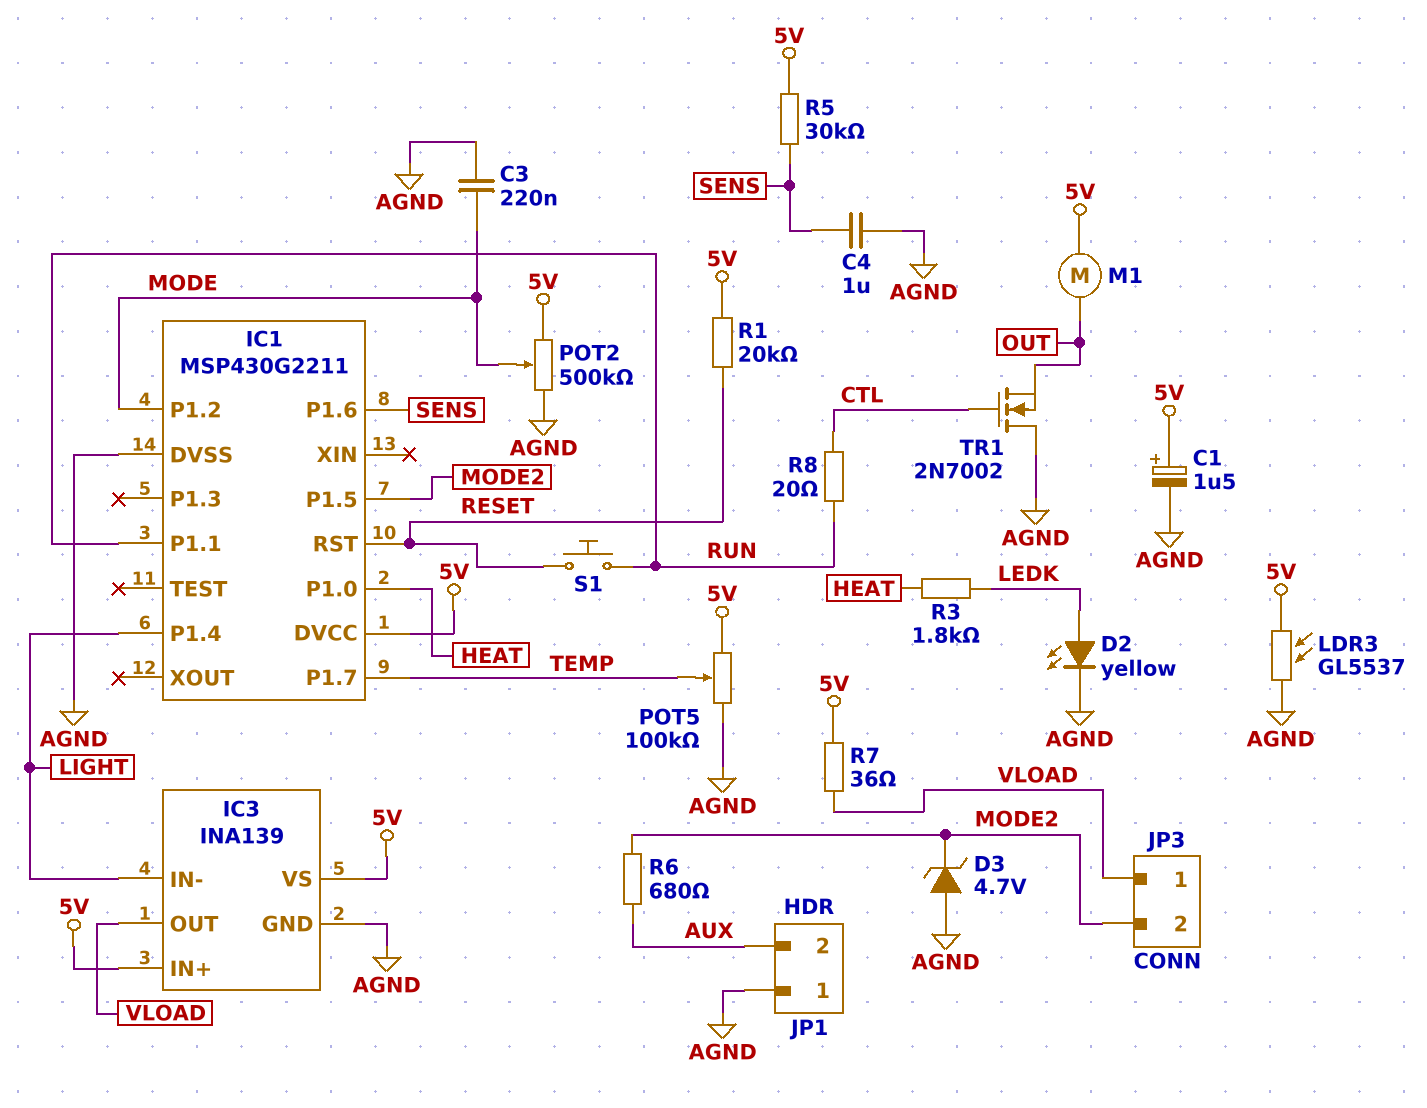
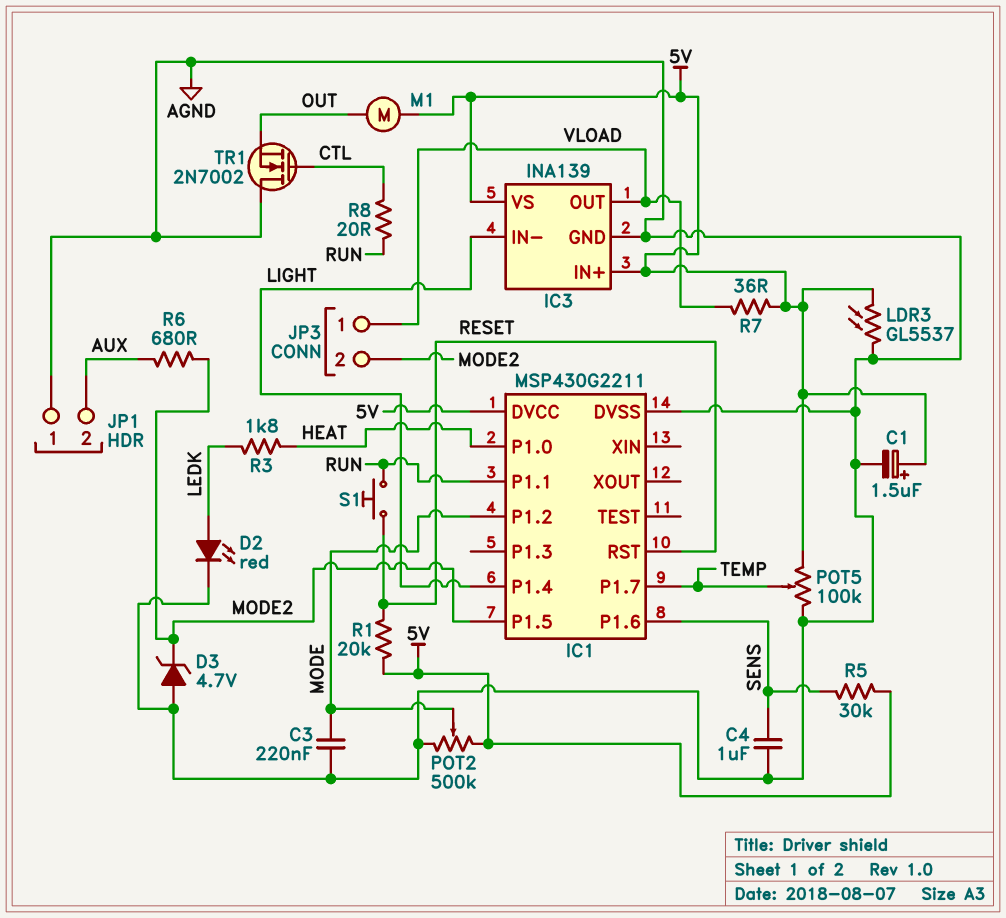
D2: LED yellow (A LEDK, K AGND) -> LED red (A LEDK, K AGND)

